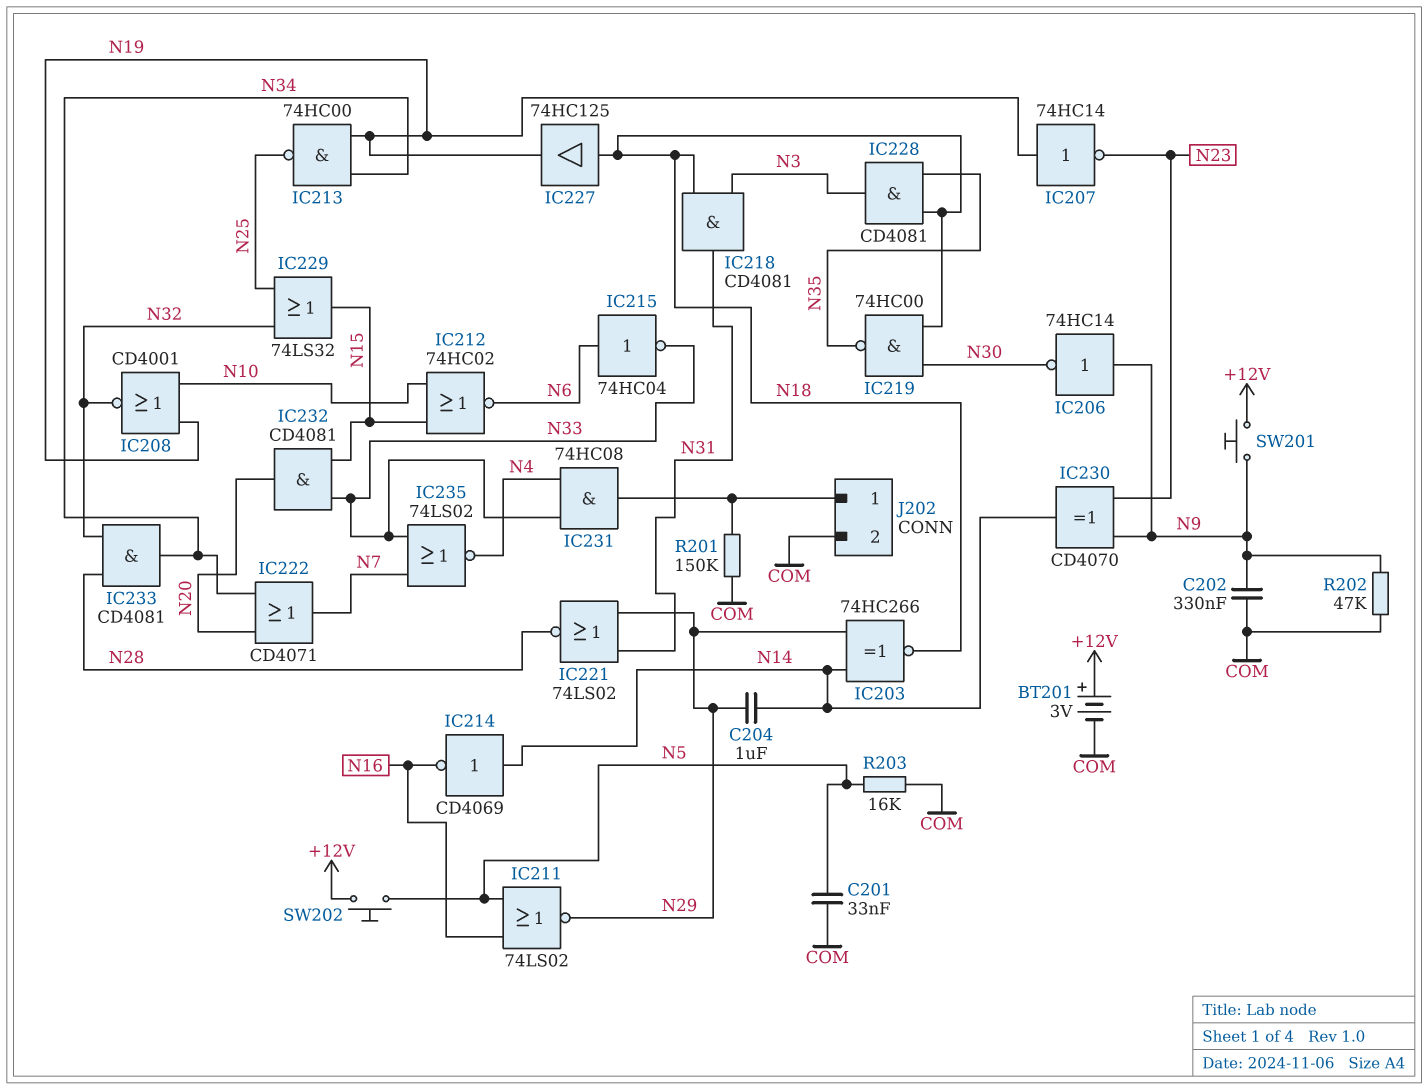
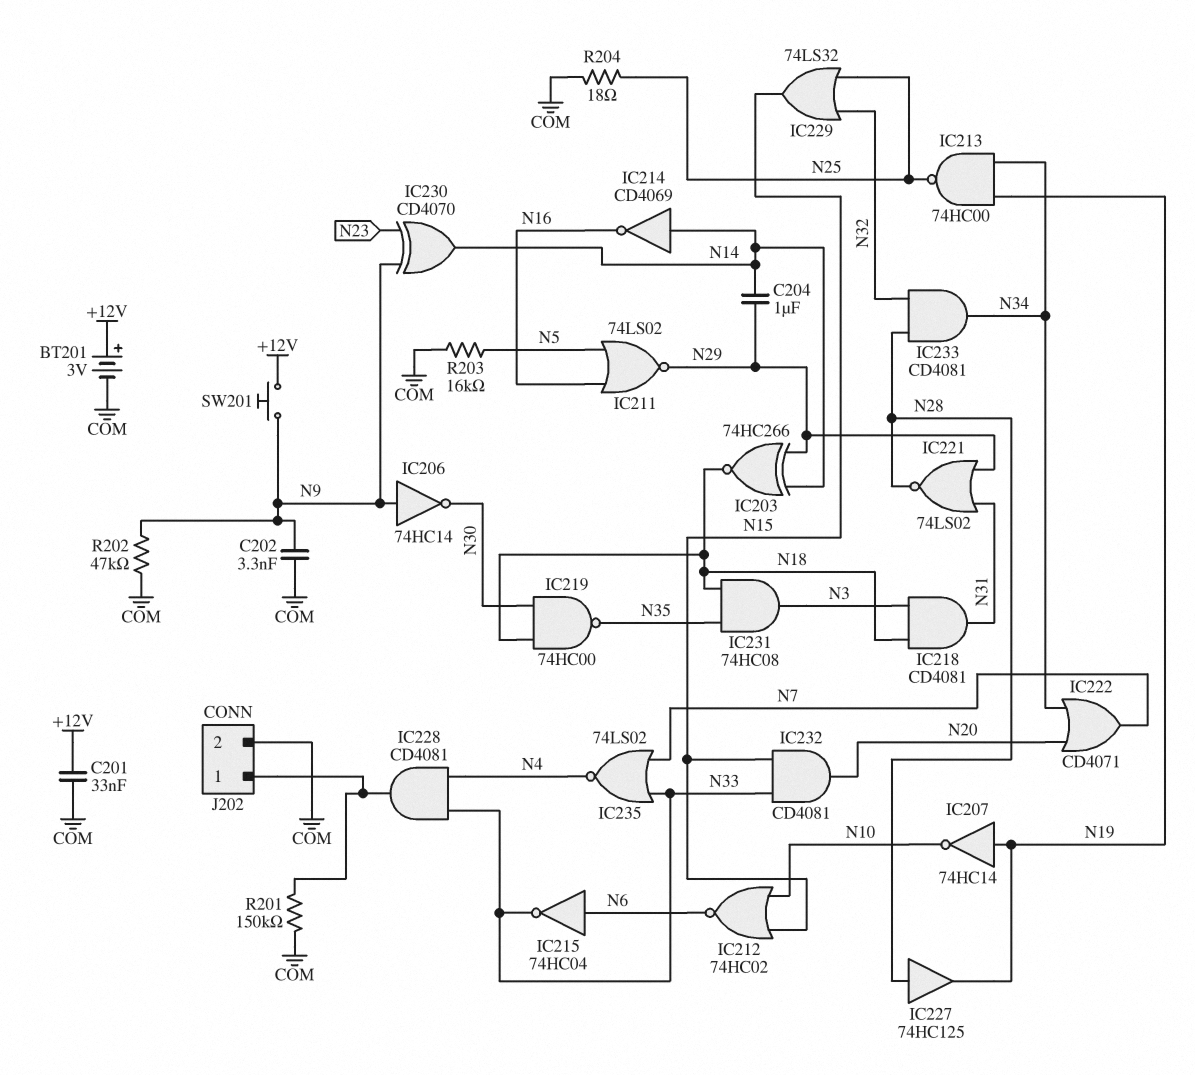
C201: 33nF (COM, N5) -> 33nF (+12V, COM)
C202: 330nF (COM, N9) -> 3.3nF (COM, N9)
IC207: NOT 74HC14 (in N19, out N23) -> NOT 74HC14 (in N19, out N10)
IC208: NOR CD4001 (in N10, in N19, out N32) -> none
IC227: buffer 74HC125 (in N18, out N19) -> buffer 74HC125 (in N28, out N19)
IC228: AND CD4081 (in N18, in N35, out N3) -> AND CD4081 (in N4, in N33, out J202/1)
IC231: AND 74HC08 (in N4, in N33, out J202/1) -> AND 74HC08 (in N18, in N35, out N3)
R204: none -> 18 (COM, N25)
SW202: button (+12V, N5) -> none

